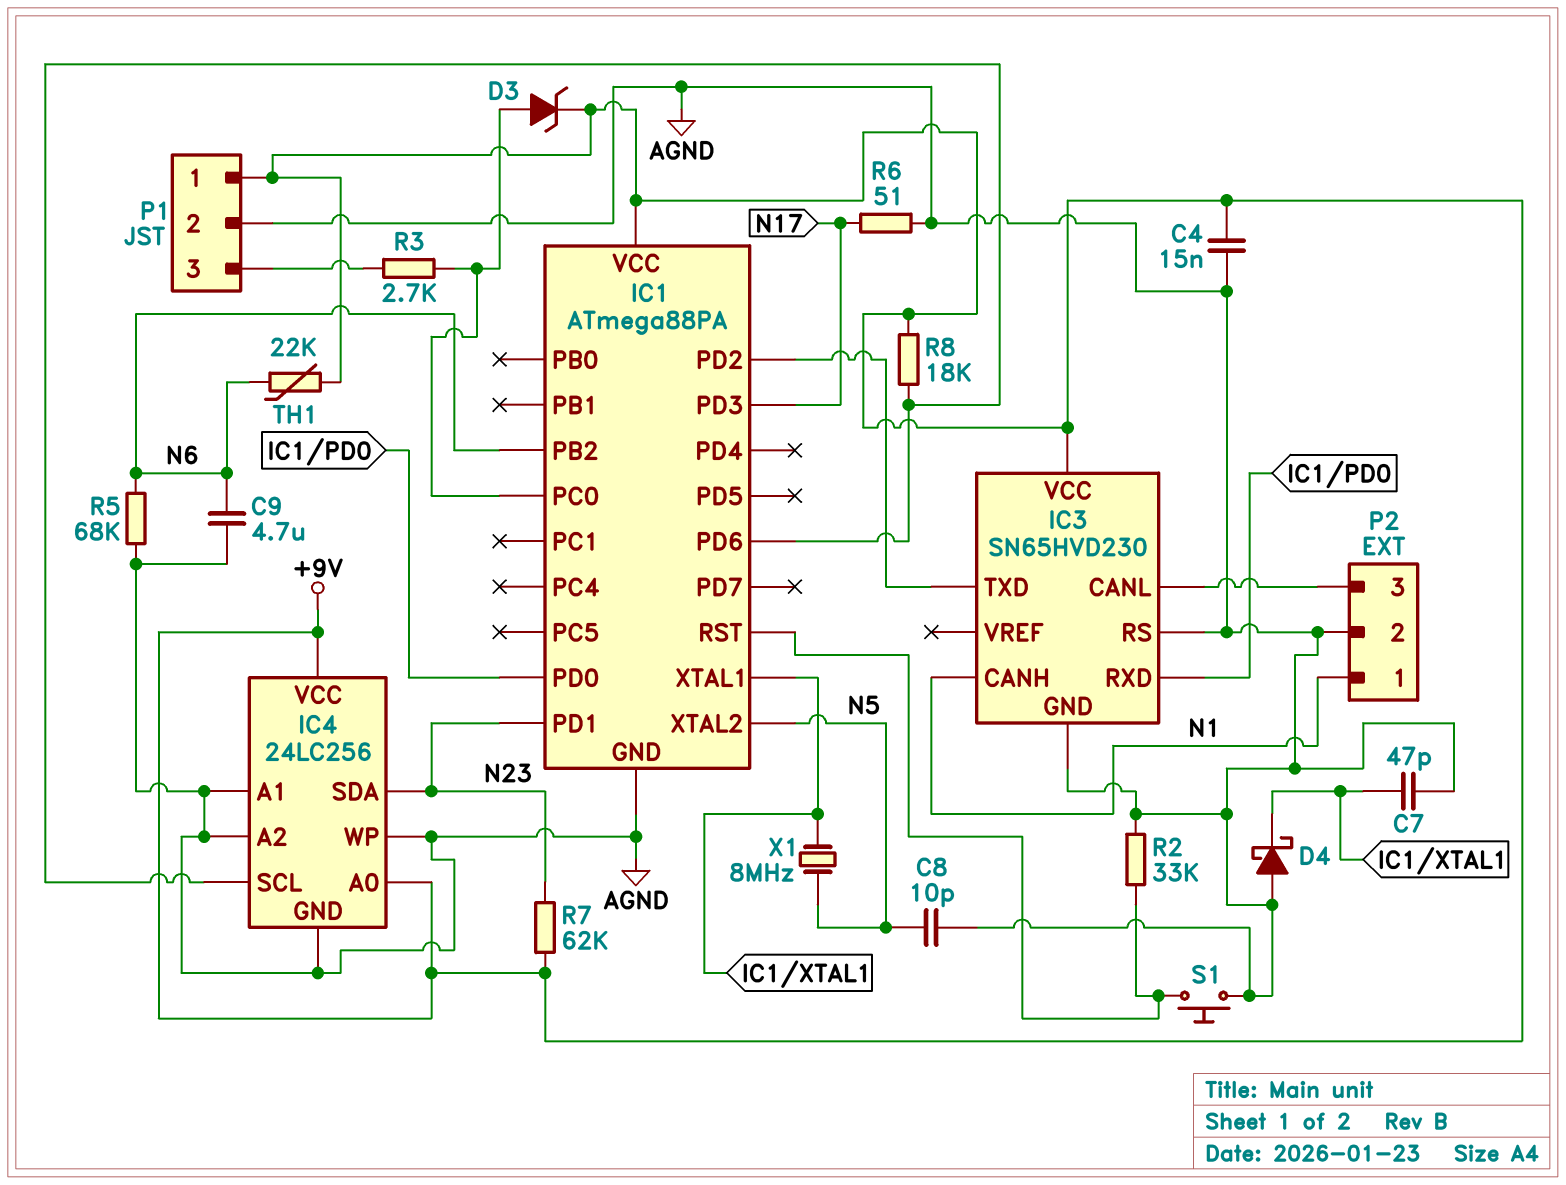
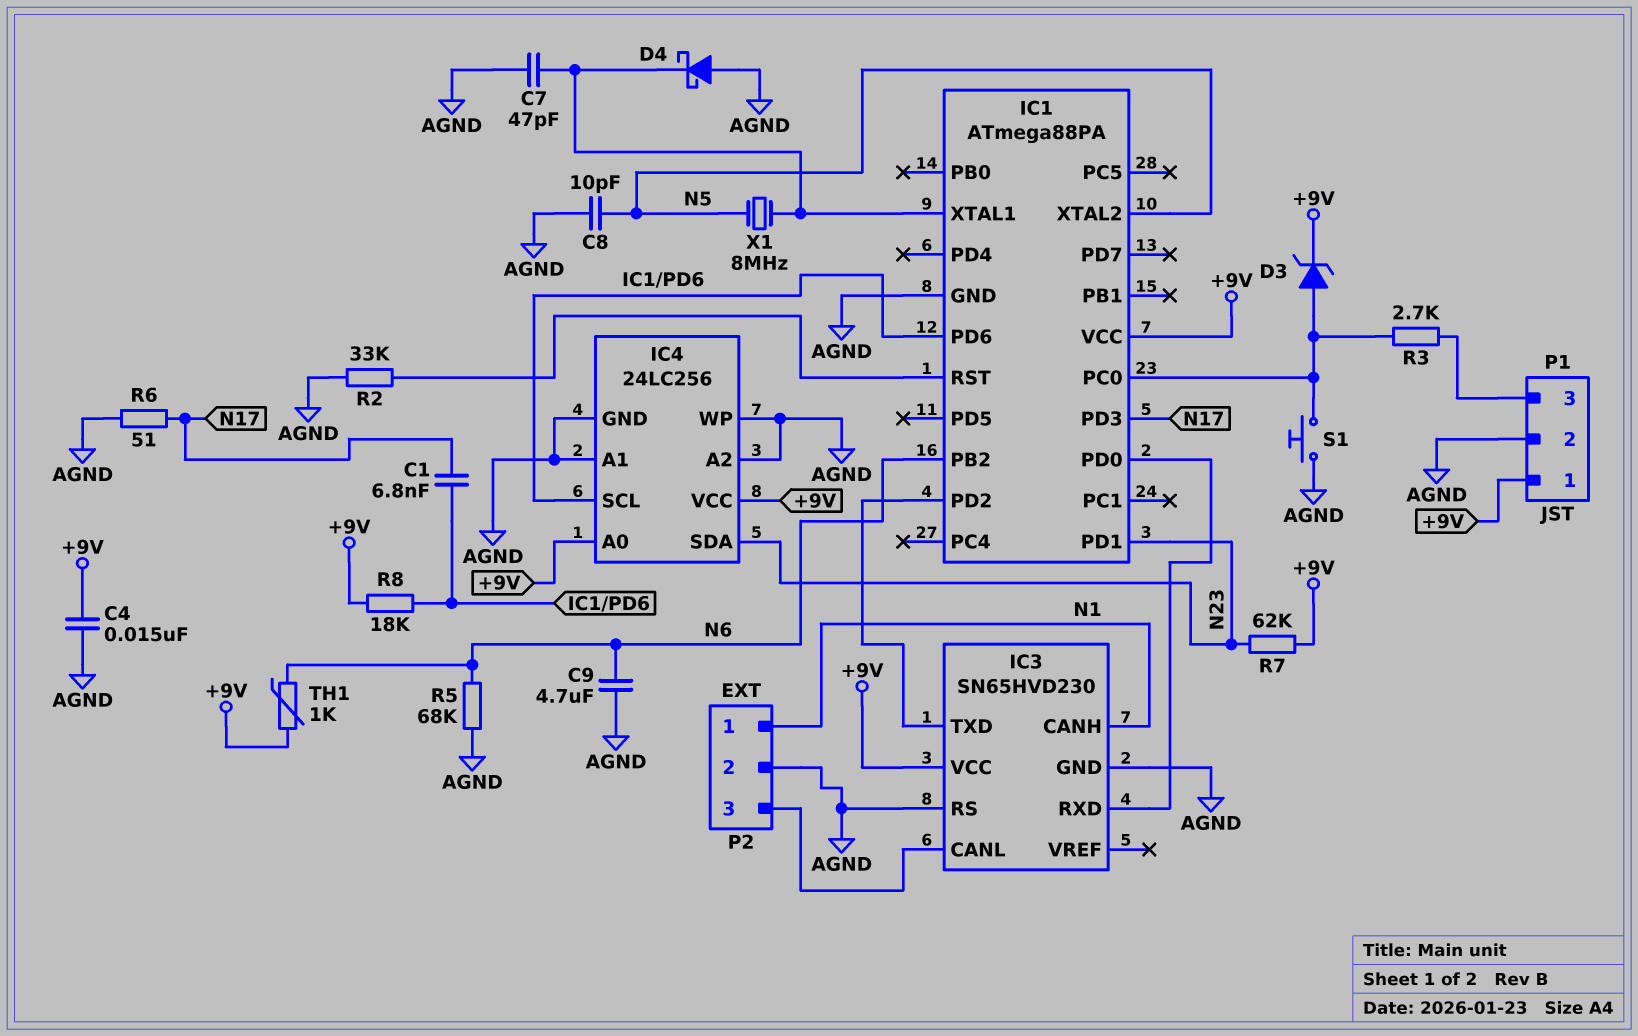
C1: none -> 6.8nF (IC1/PD6, N17)
S1: button (AGND, IC1/RST) -> button (AGND, IC1/PC0)
TH1: 22k (+9V, N6) -> 1k (+9V, N6)

